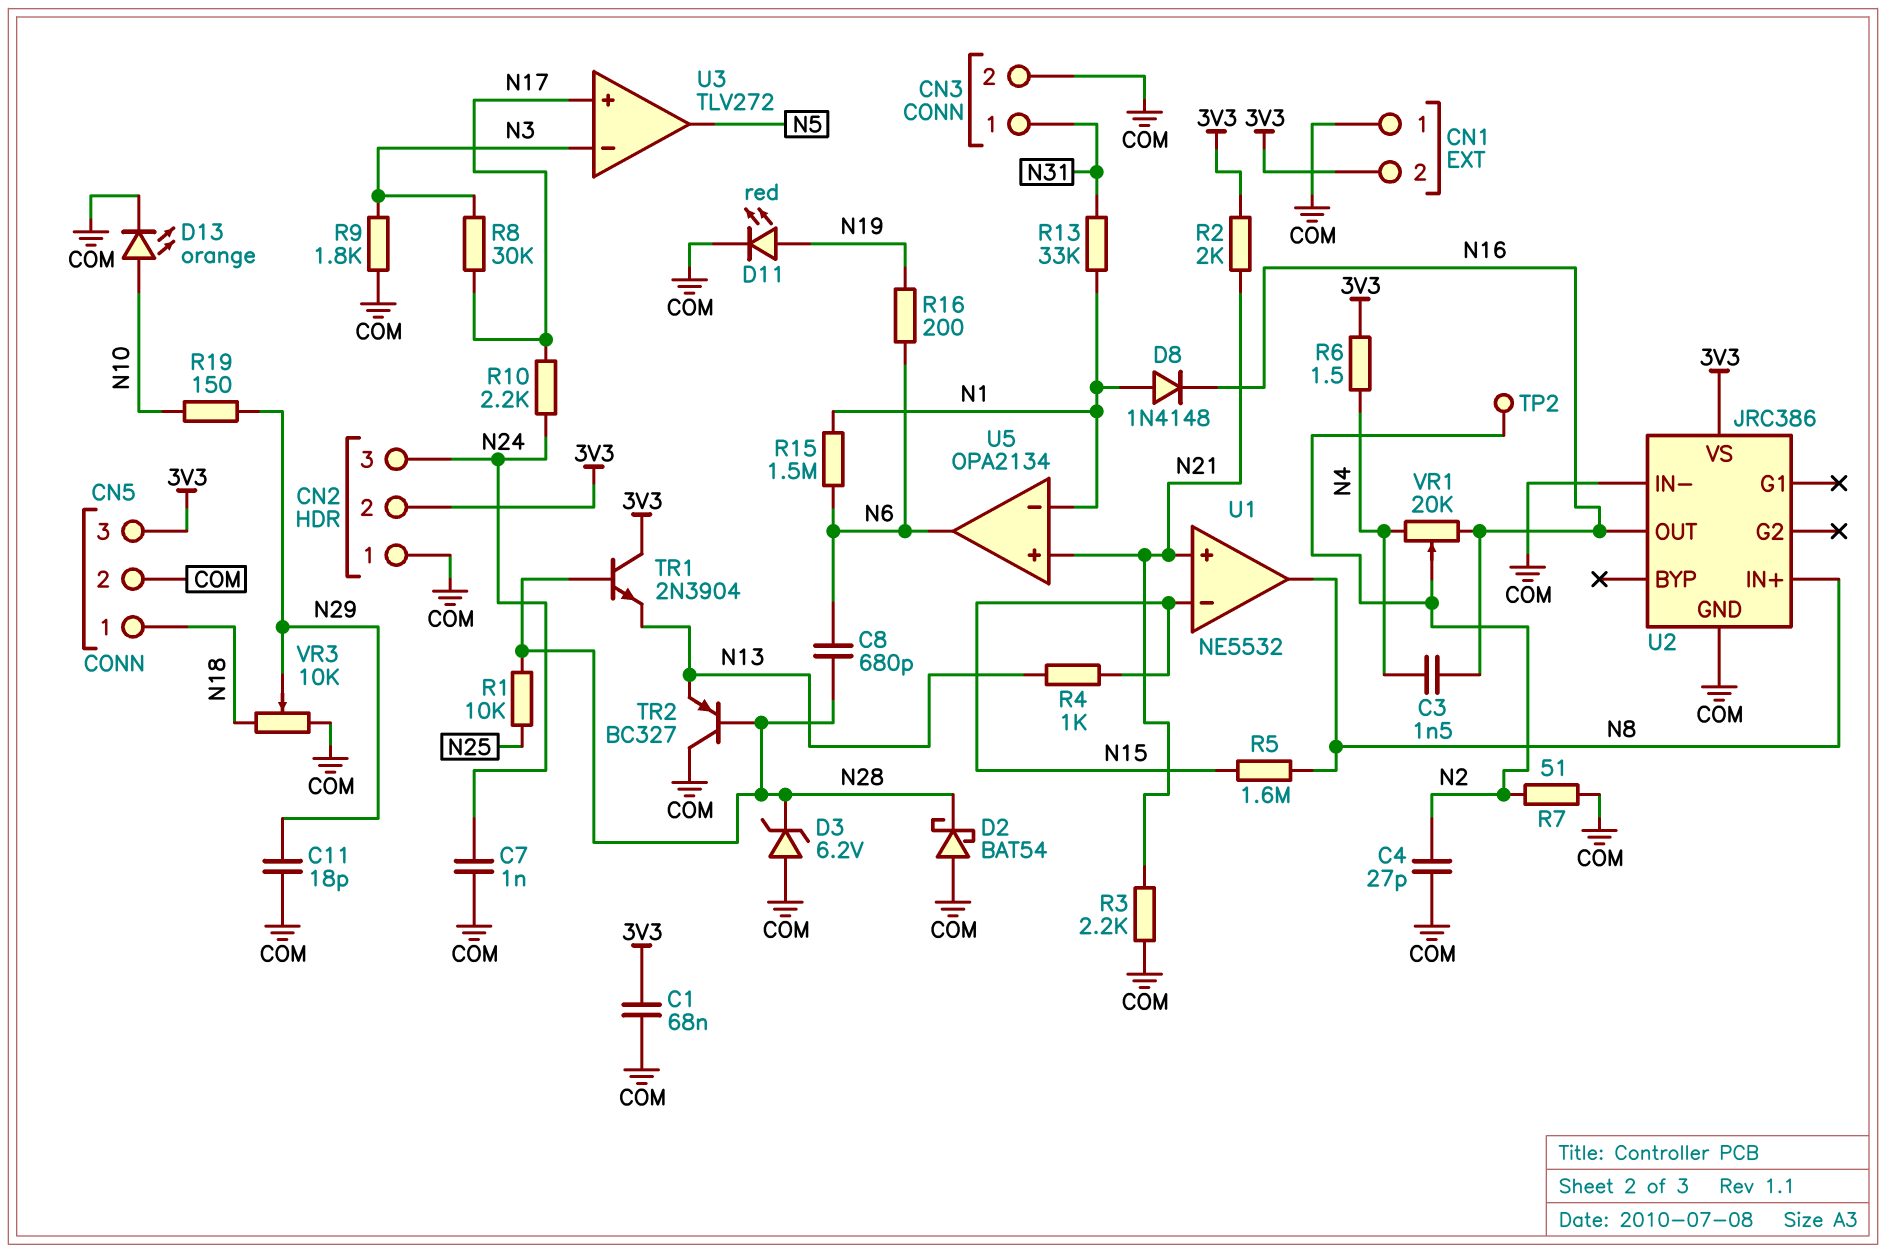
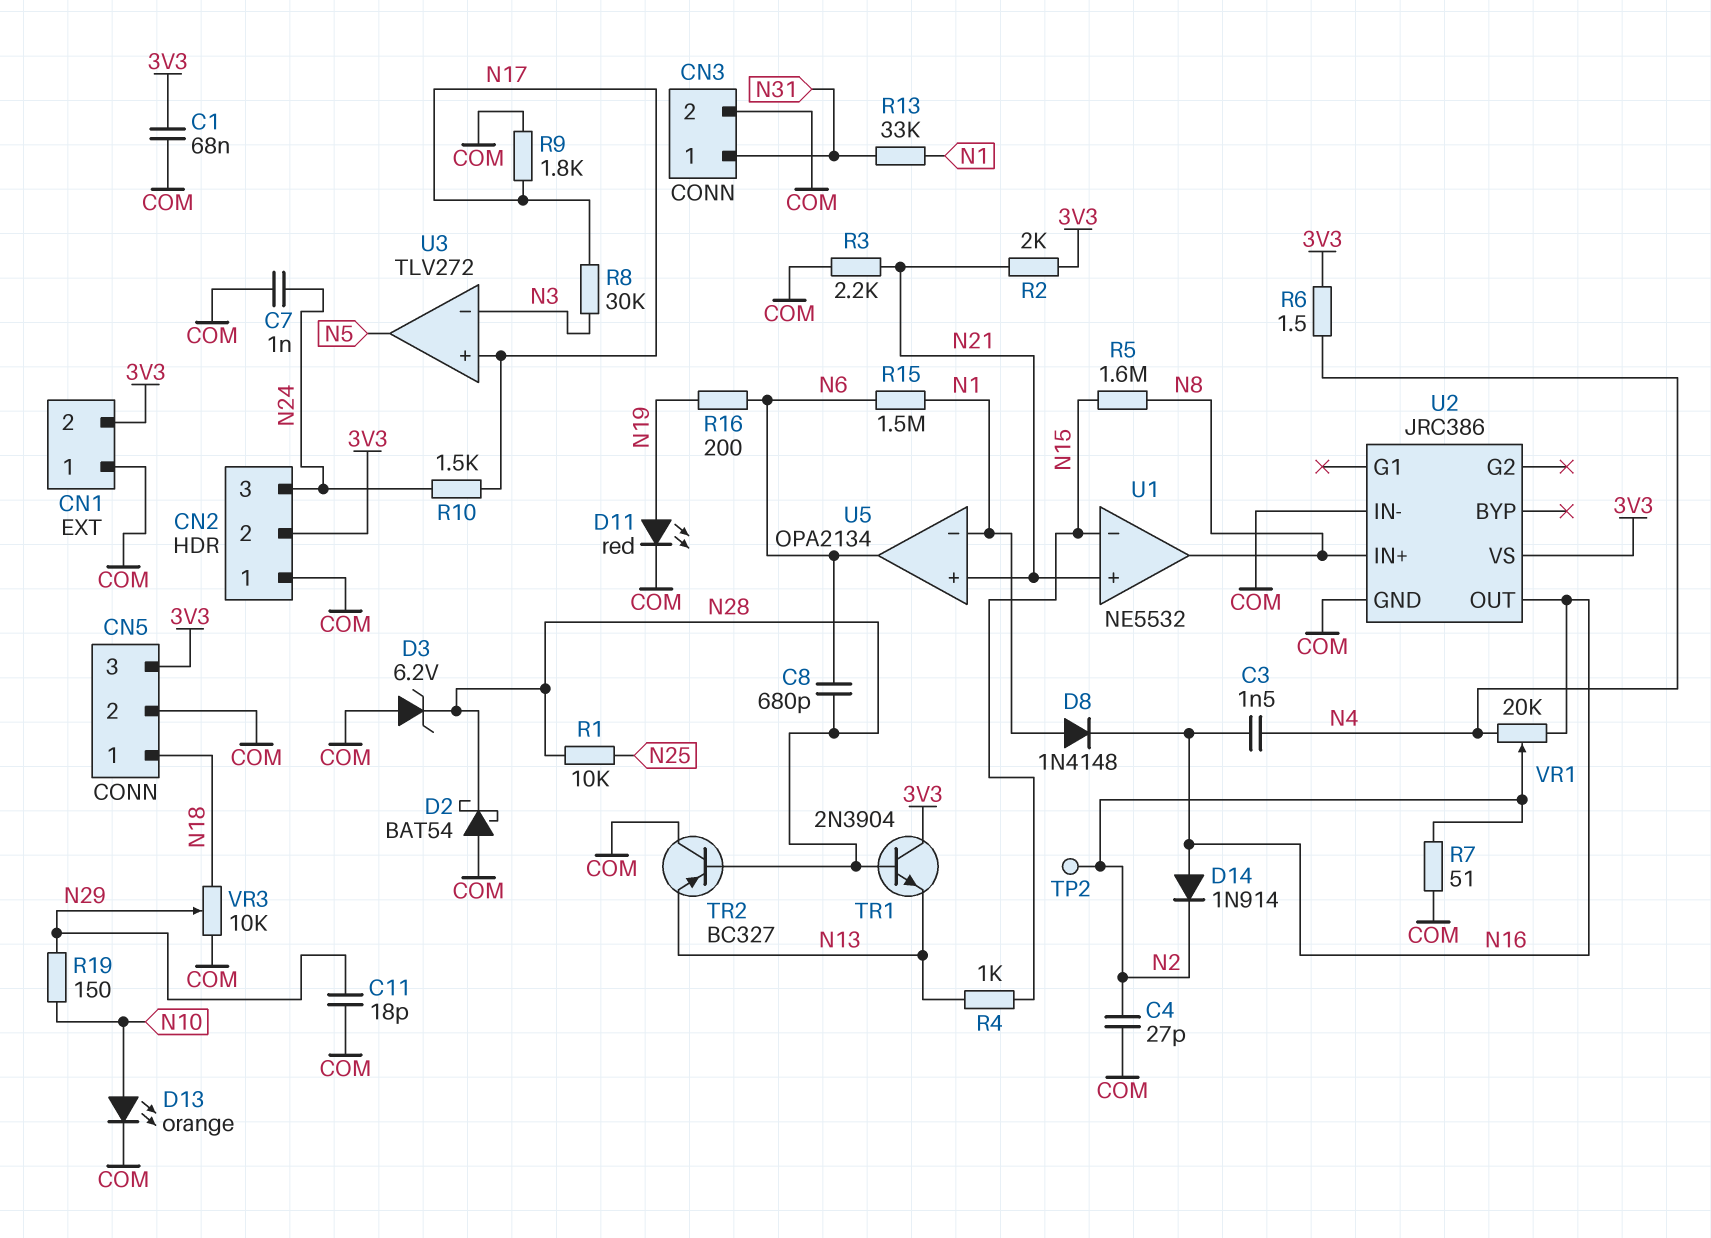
D14: none -> diode 1N914 (A N16, K N2)
R9: 1.8k (COM, N3) -> 1.8k (COM, N17)
R10: 2.2k (N17, N24) -> 1.5k (N17, N24)

